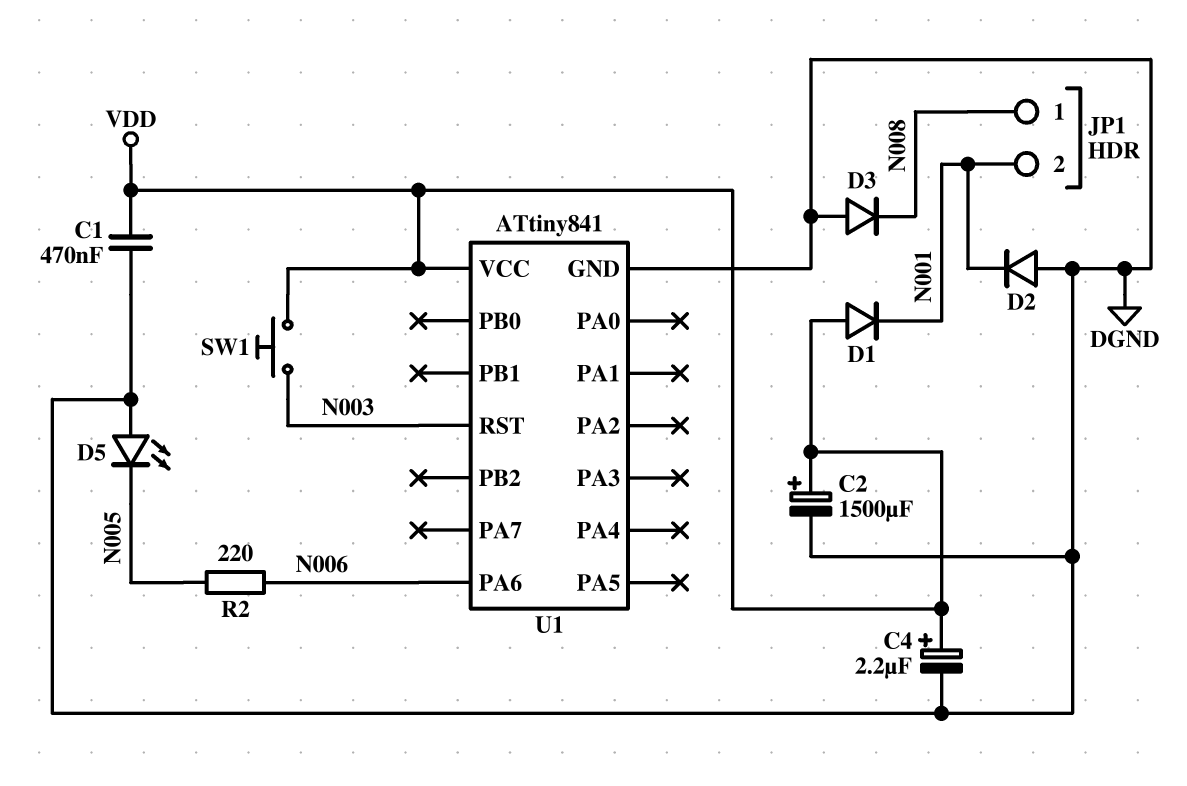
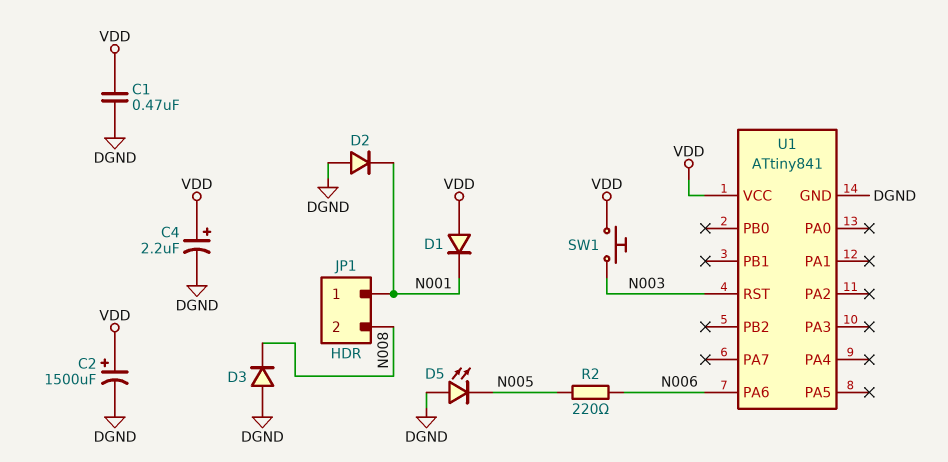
JP1 pin 1: N008 -> N001
JP1 pin 2: N001 -> N008

